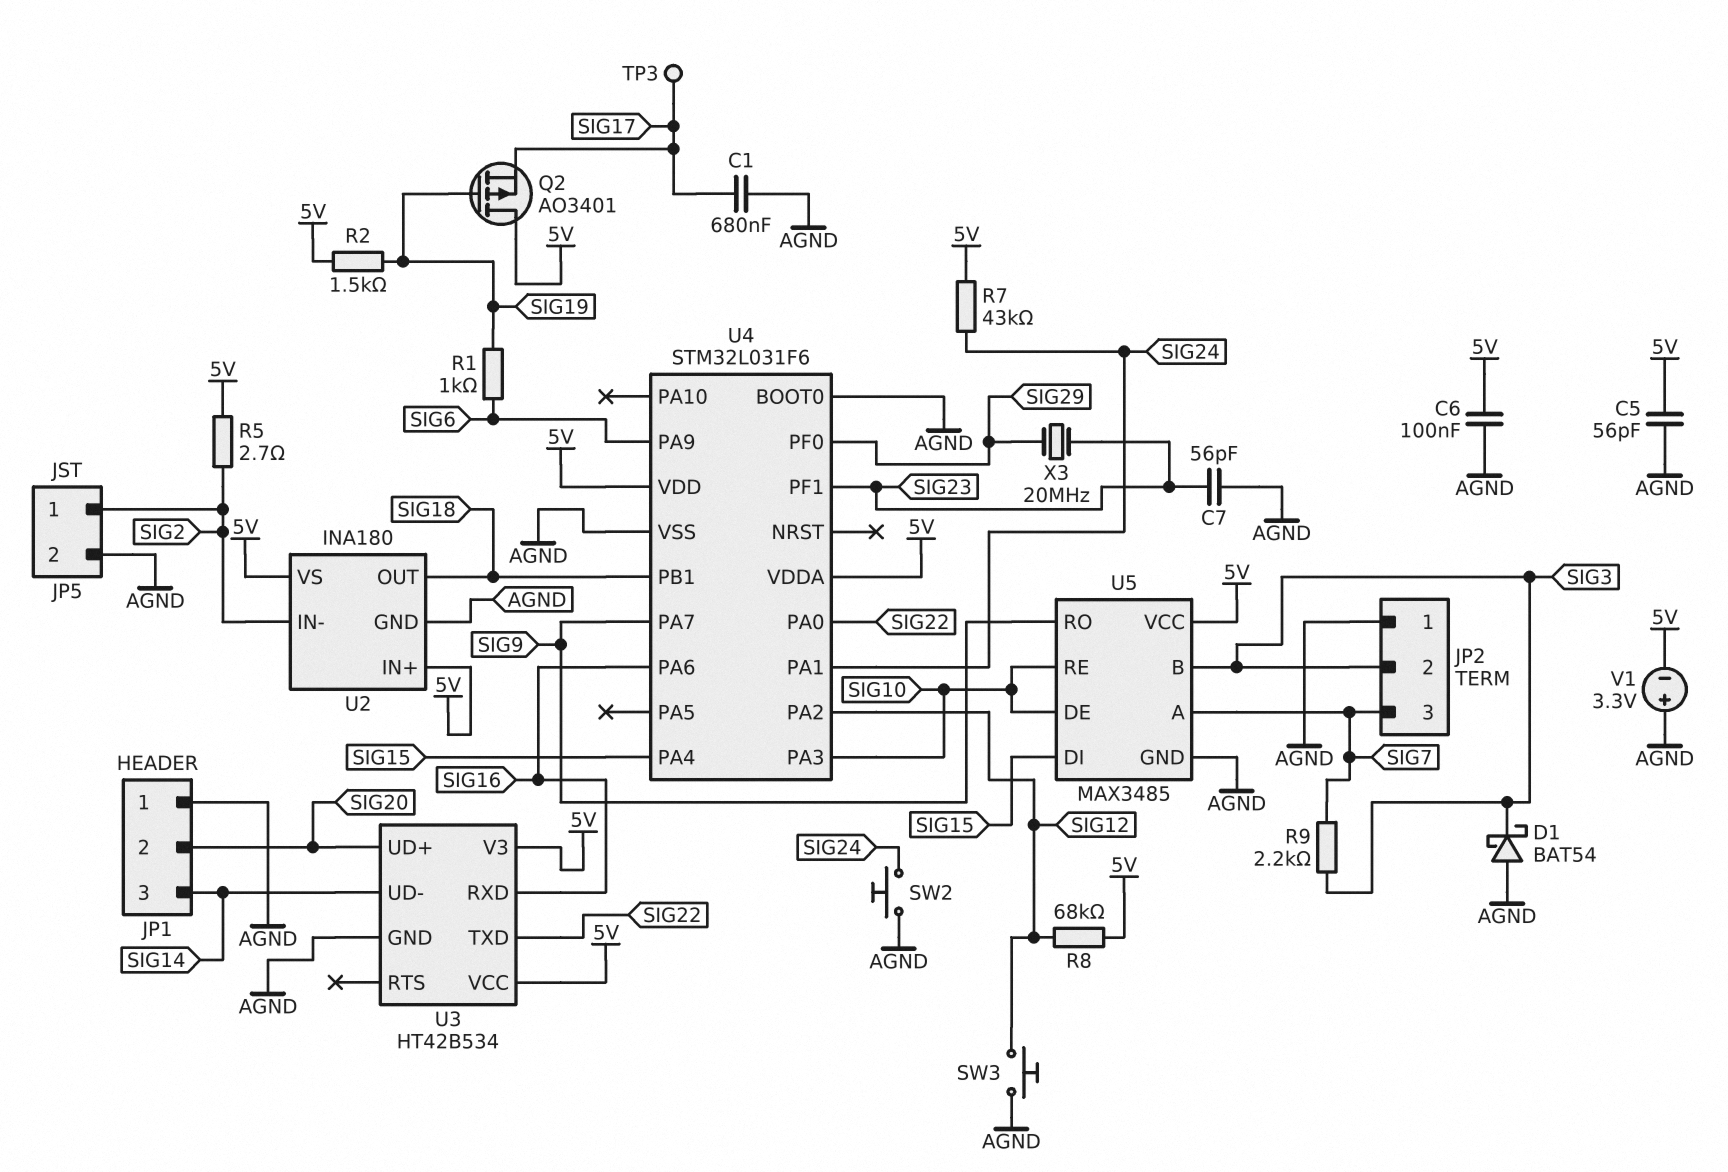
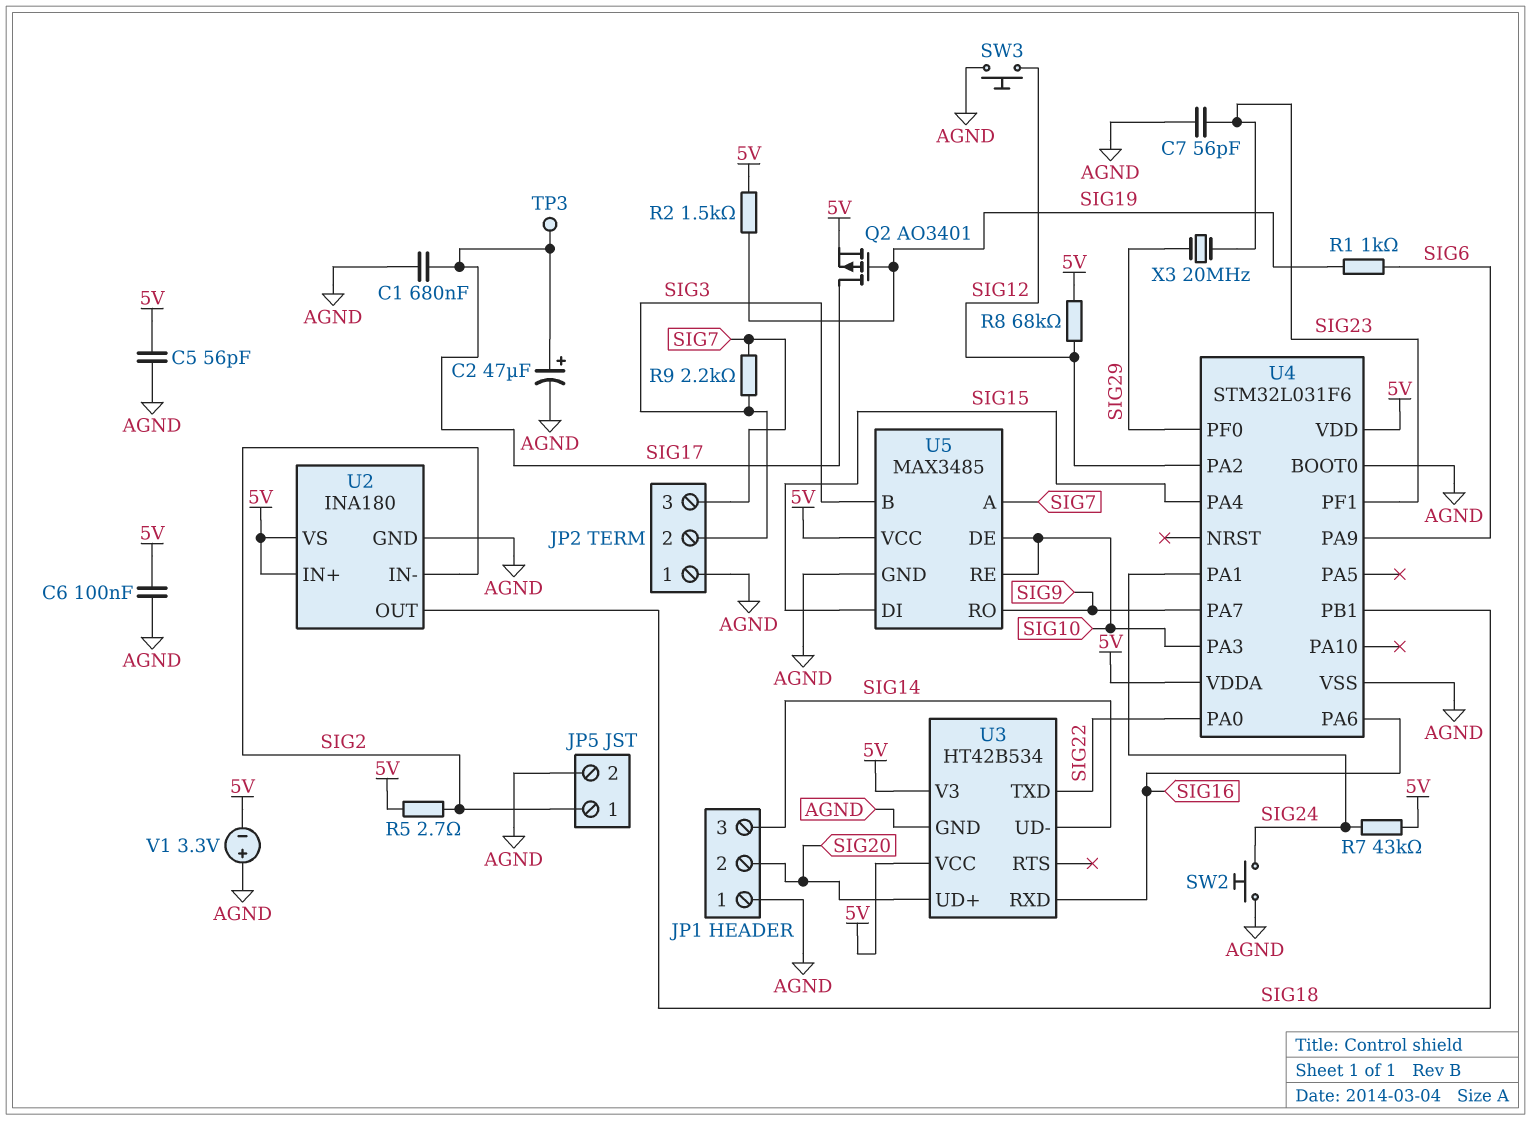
C2: none -> 47uF (plus SIG17, minus AGND)
D1: schottky BAT54 (A AGND, K SIG3) -> none
Q2: PMOS AO3401 (G SIG19, D 5V, S SIG17) -> PMOS AO3401 (G SIG19, D SIG17, S 5V)

